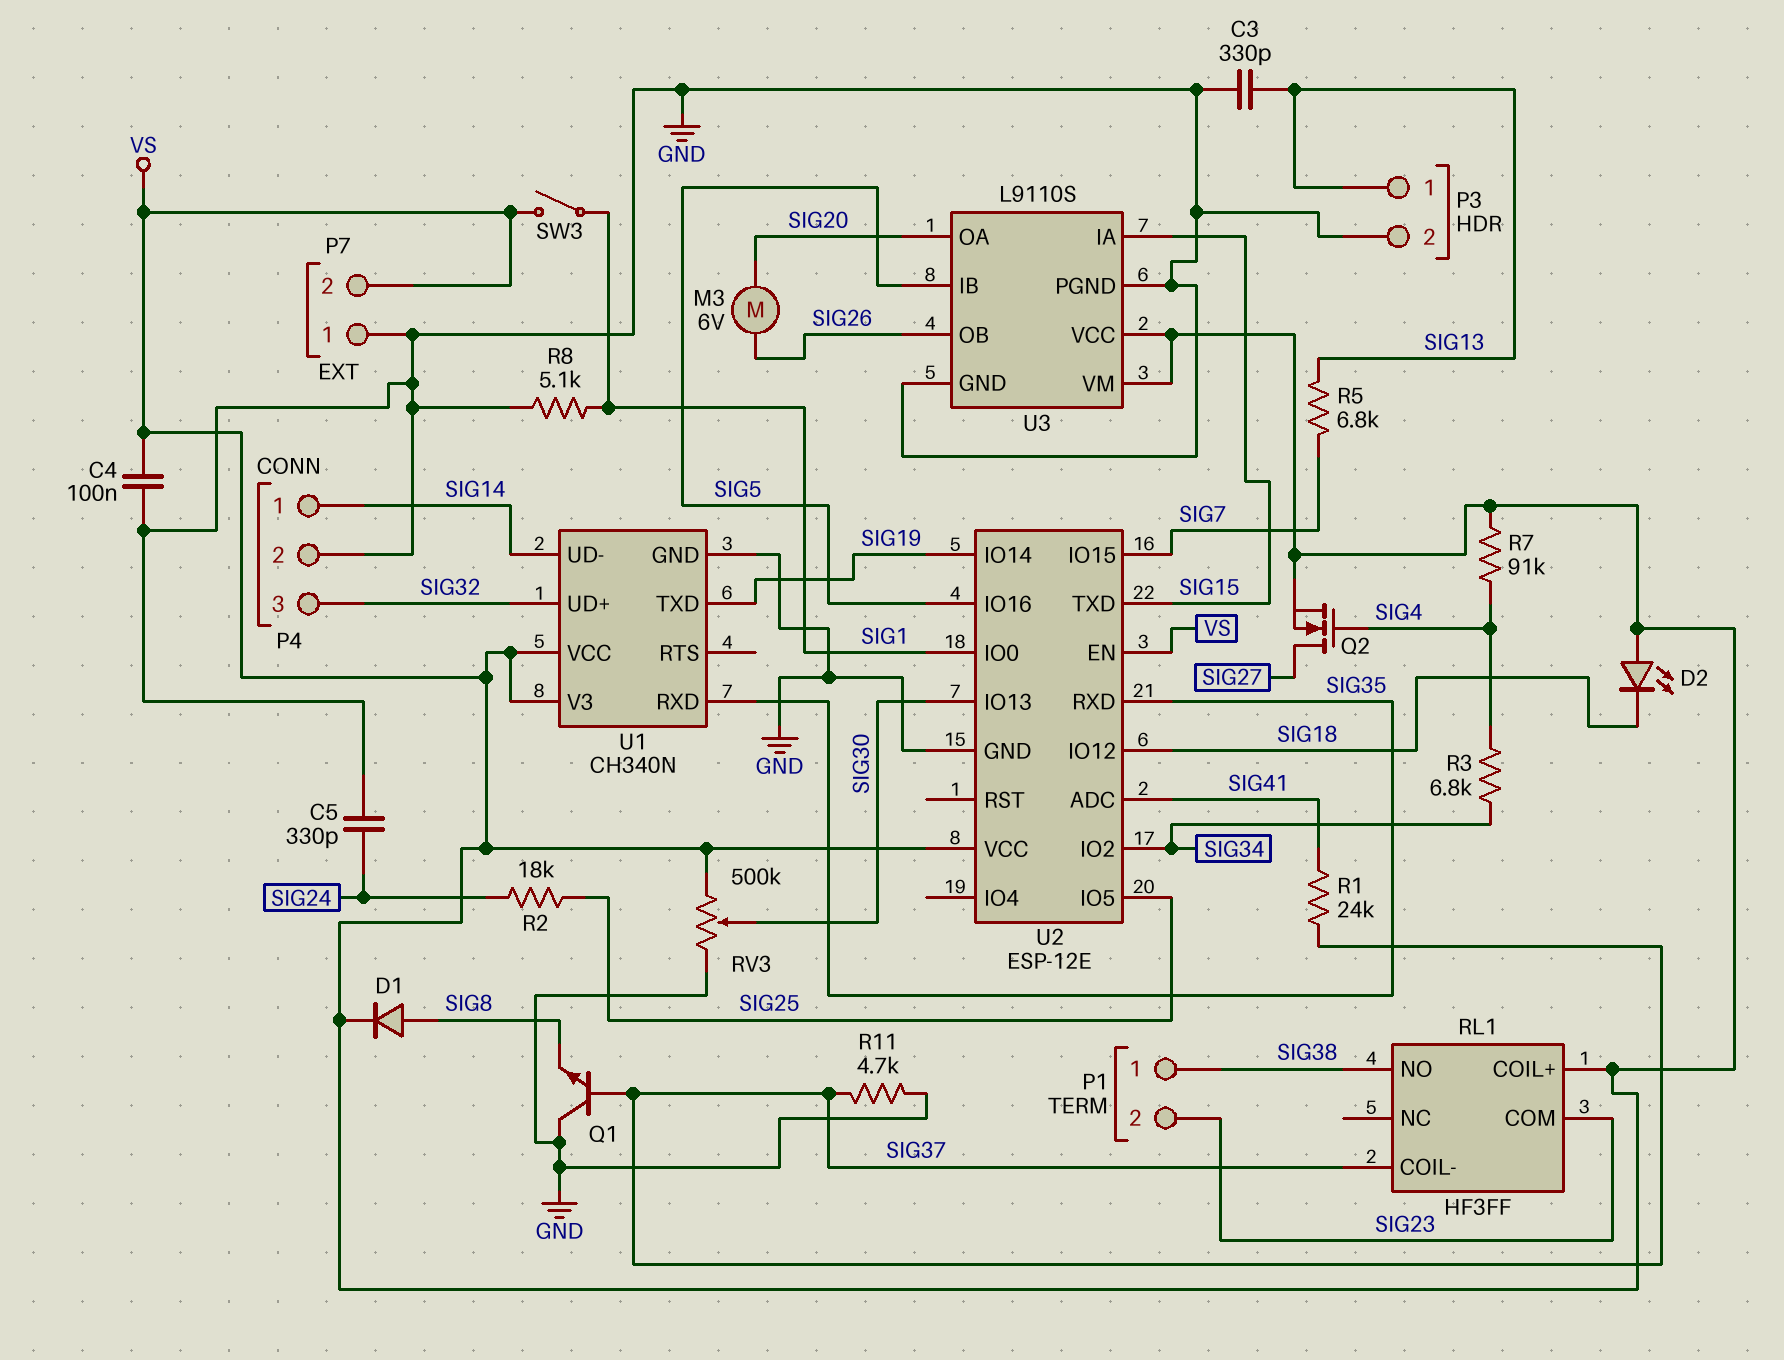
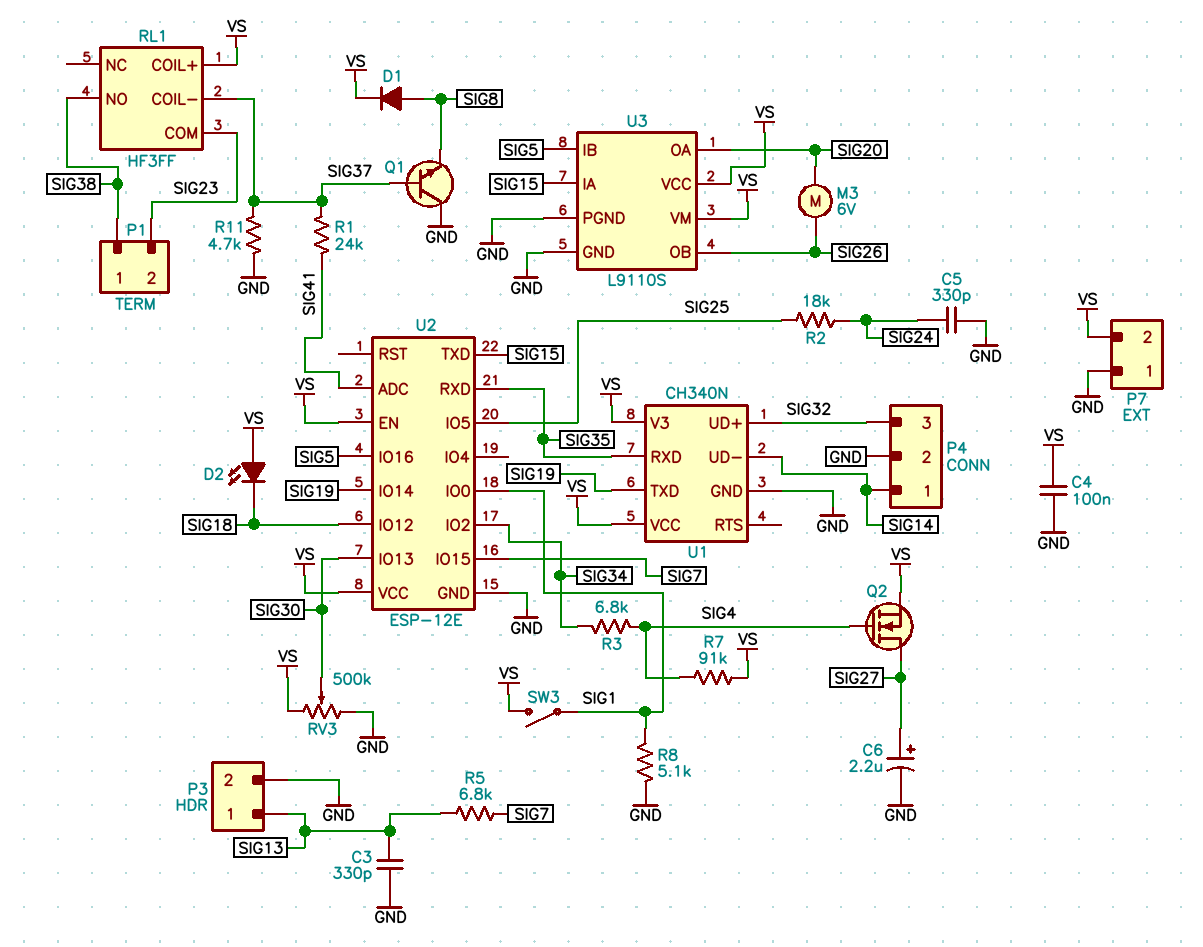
C6: none -> 2.2uF (plus SIG27, minus GND)

